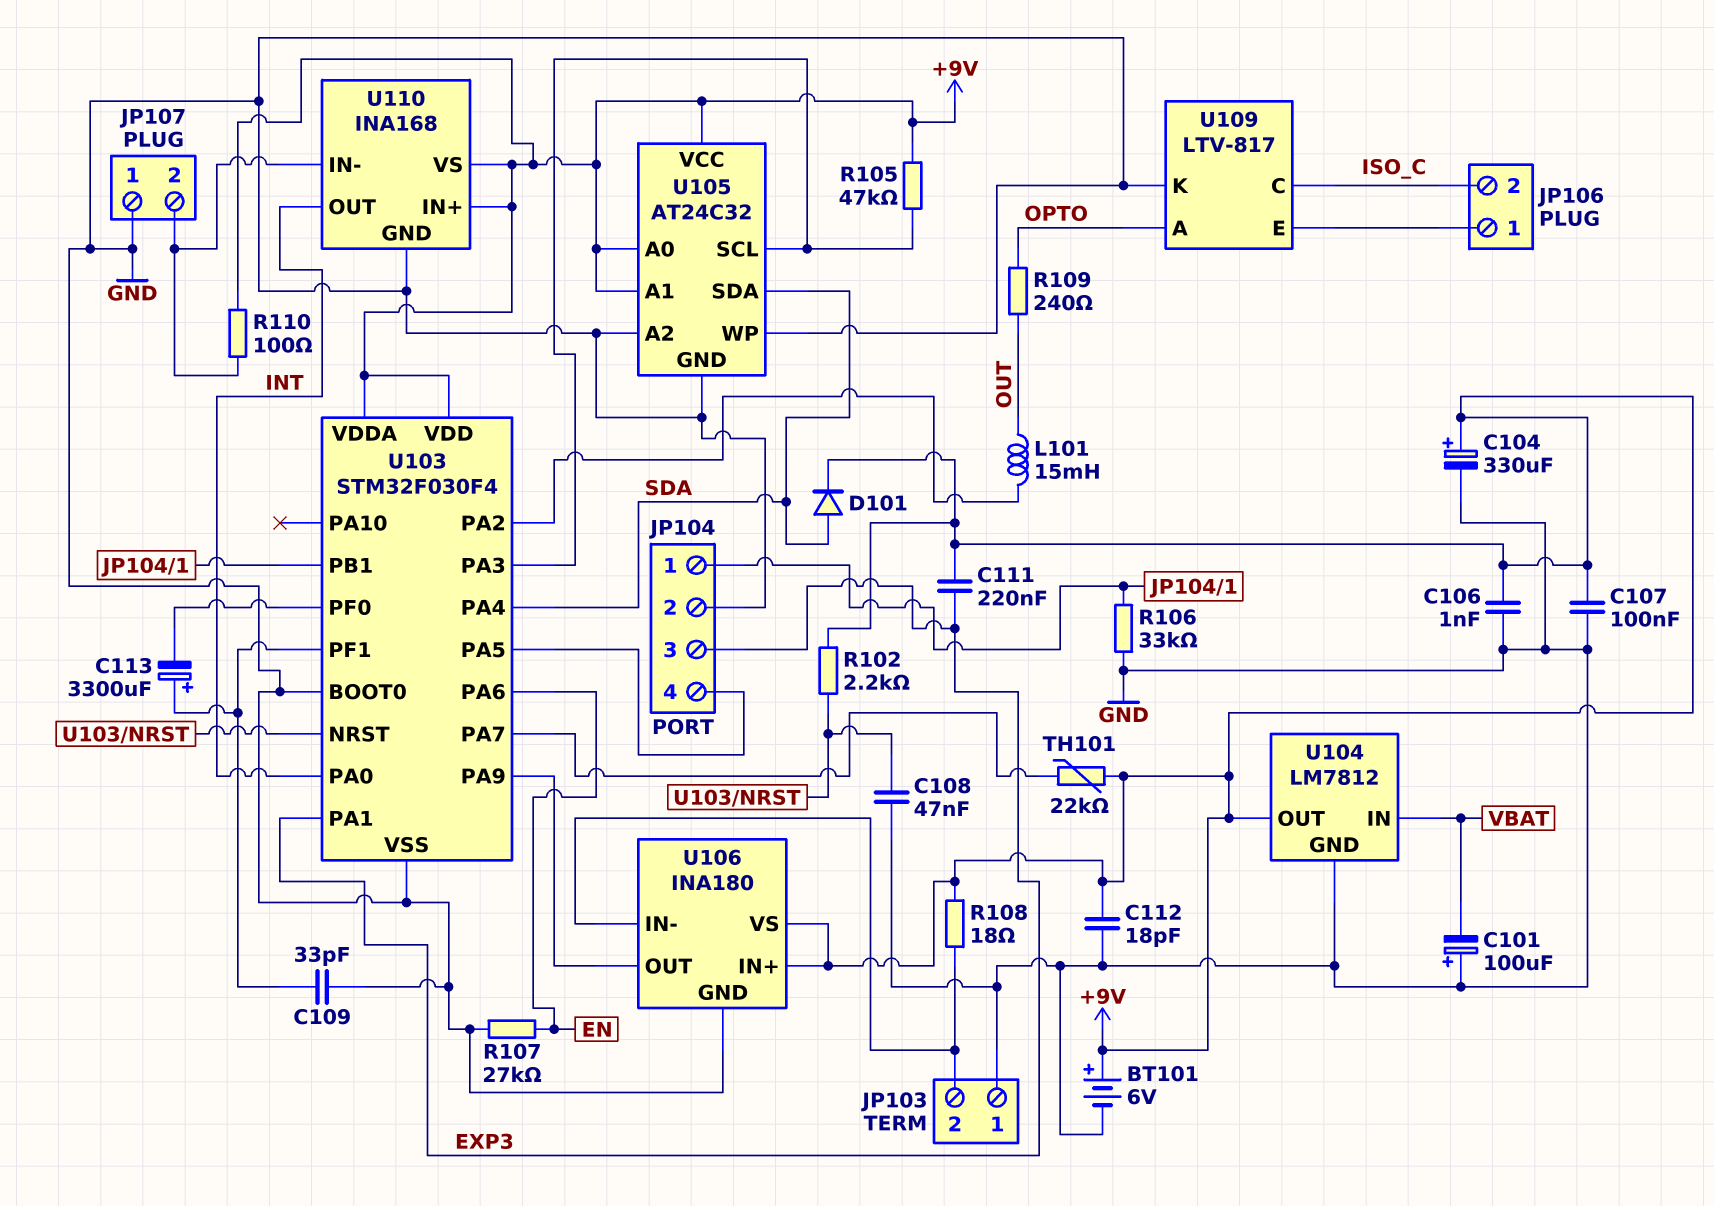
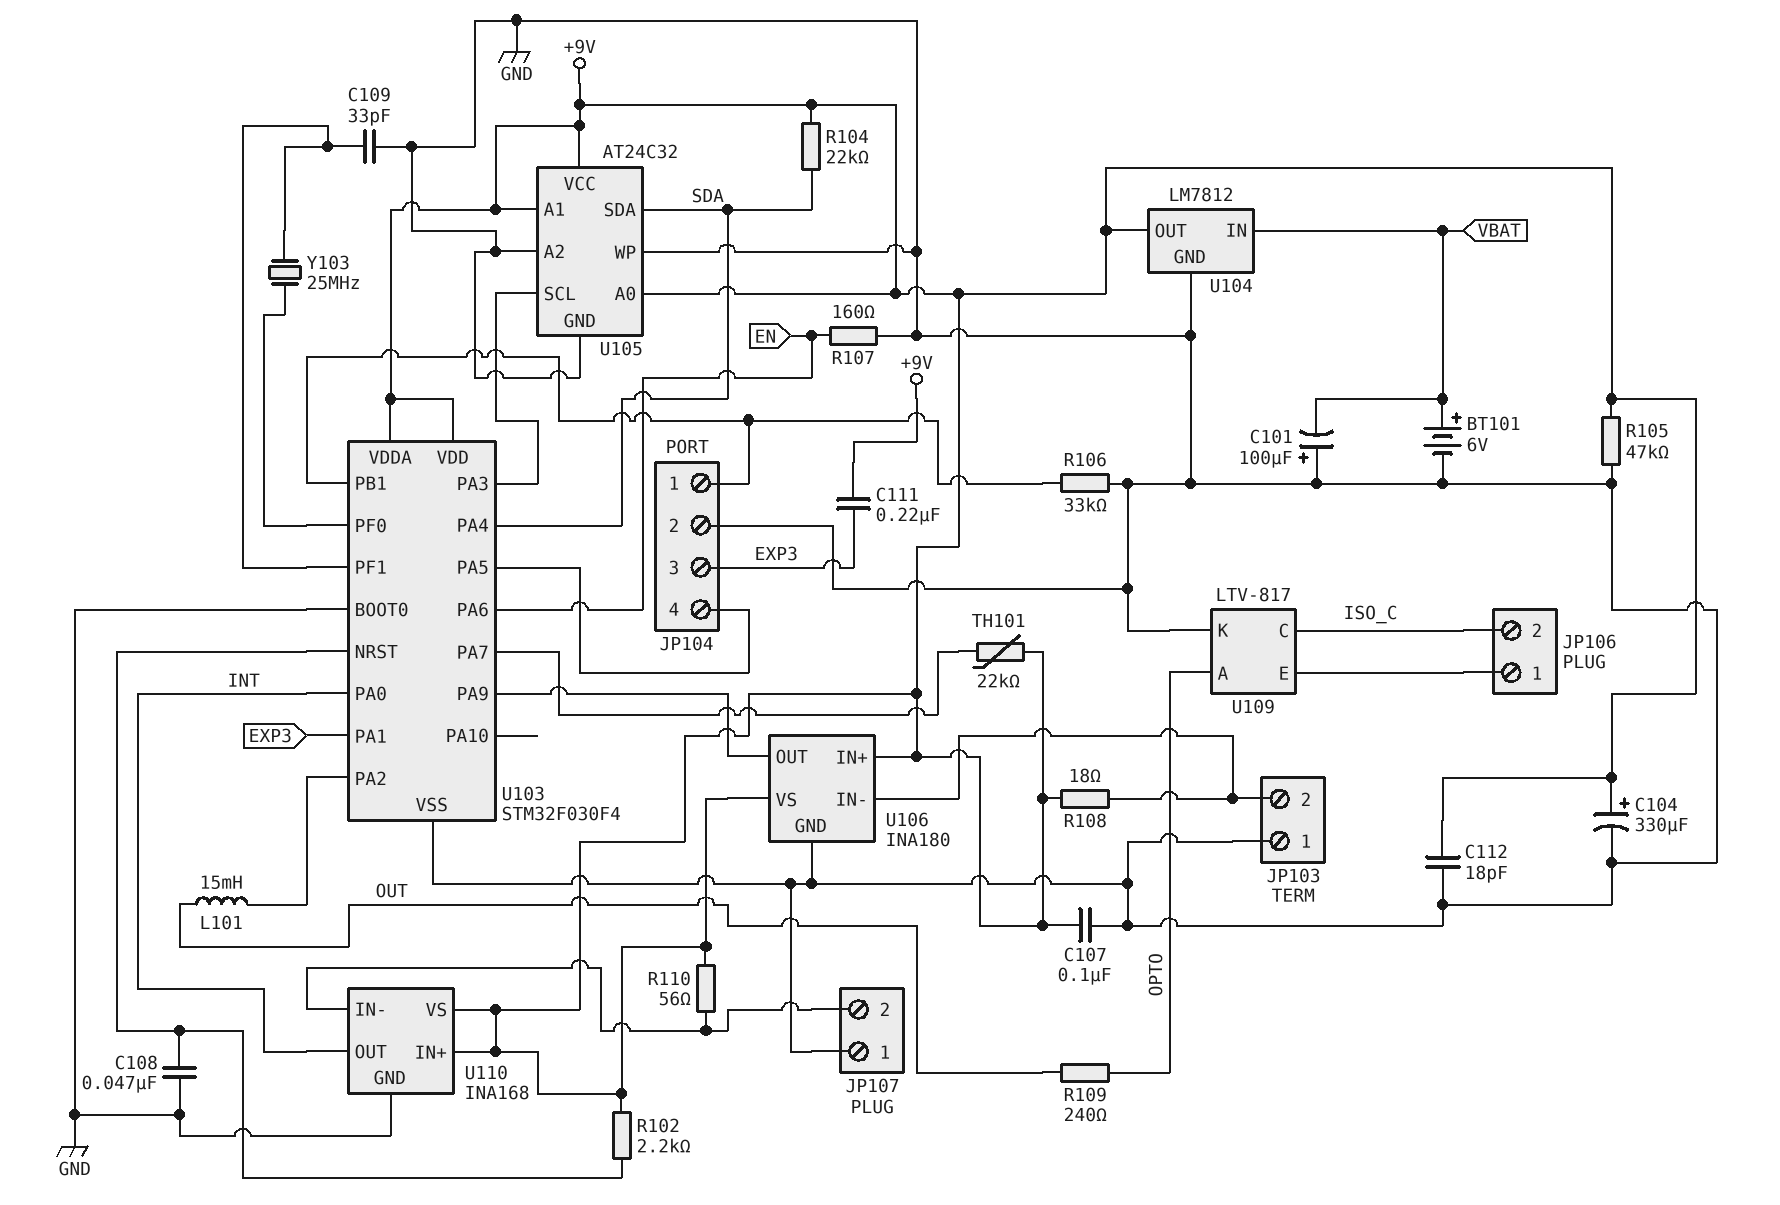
BT101: 6V (plus +9V, minus GND) -> 6V (plus VBAT, minus GND)
C106: 1nF (+9V, GND) -> none
C113: 3300uF (plus U103/PF1, minus U103/PF0) -> none
D101: diode (A SDA, K +9V) -> none
R104: none -> 22k (+9V, SDA)
R105: 47k (+9V, U103/PA3) -> 47k (+9V, GND)
R107: 27k (EN, GND) -> 160 (EN, GND)
R110: 100 (+9V, JP107/2) -> 56 (+9V, JP107/2)
Y103: none -> 25MHz (U103/PF0, U103/PF1)

